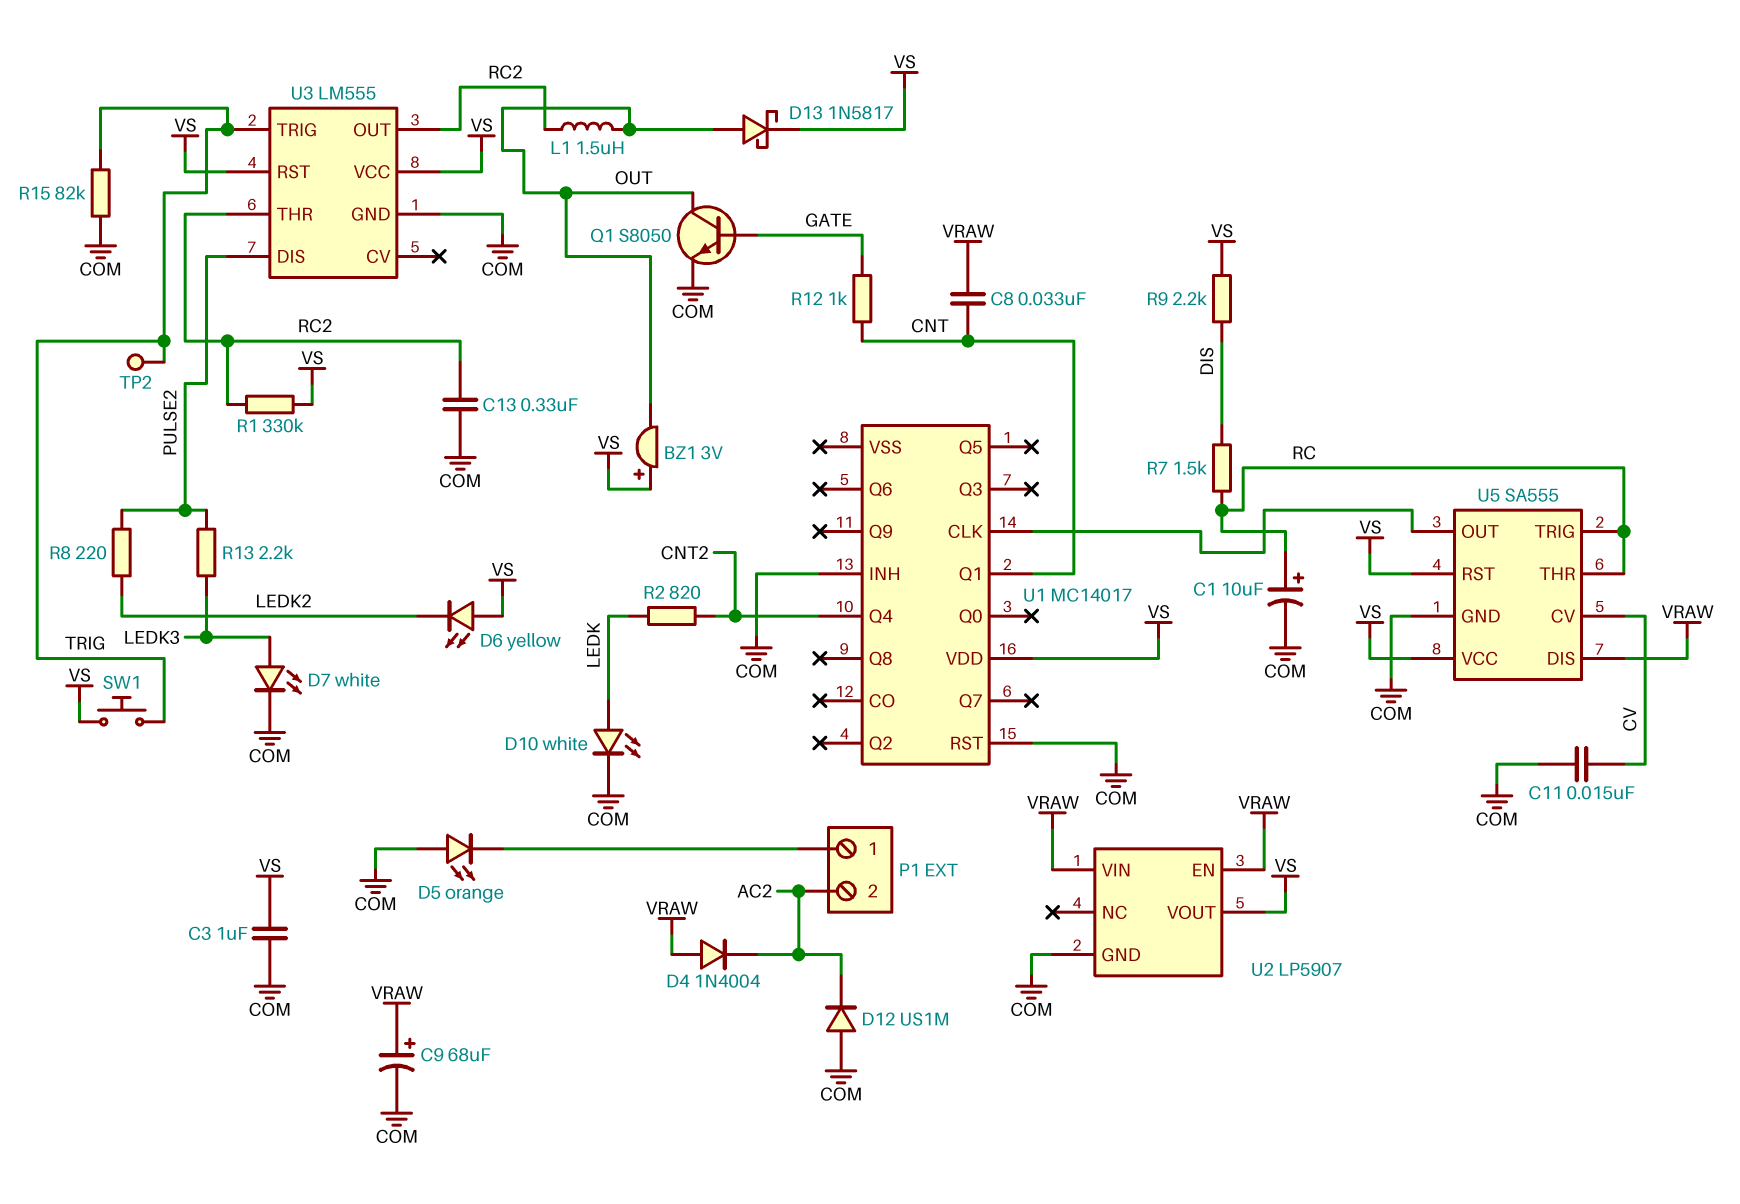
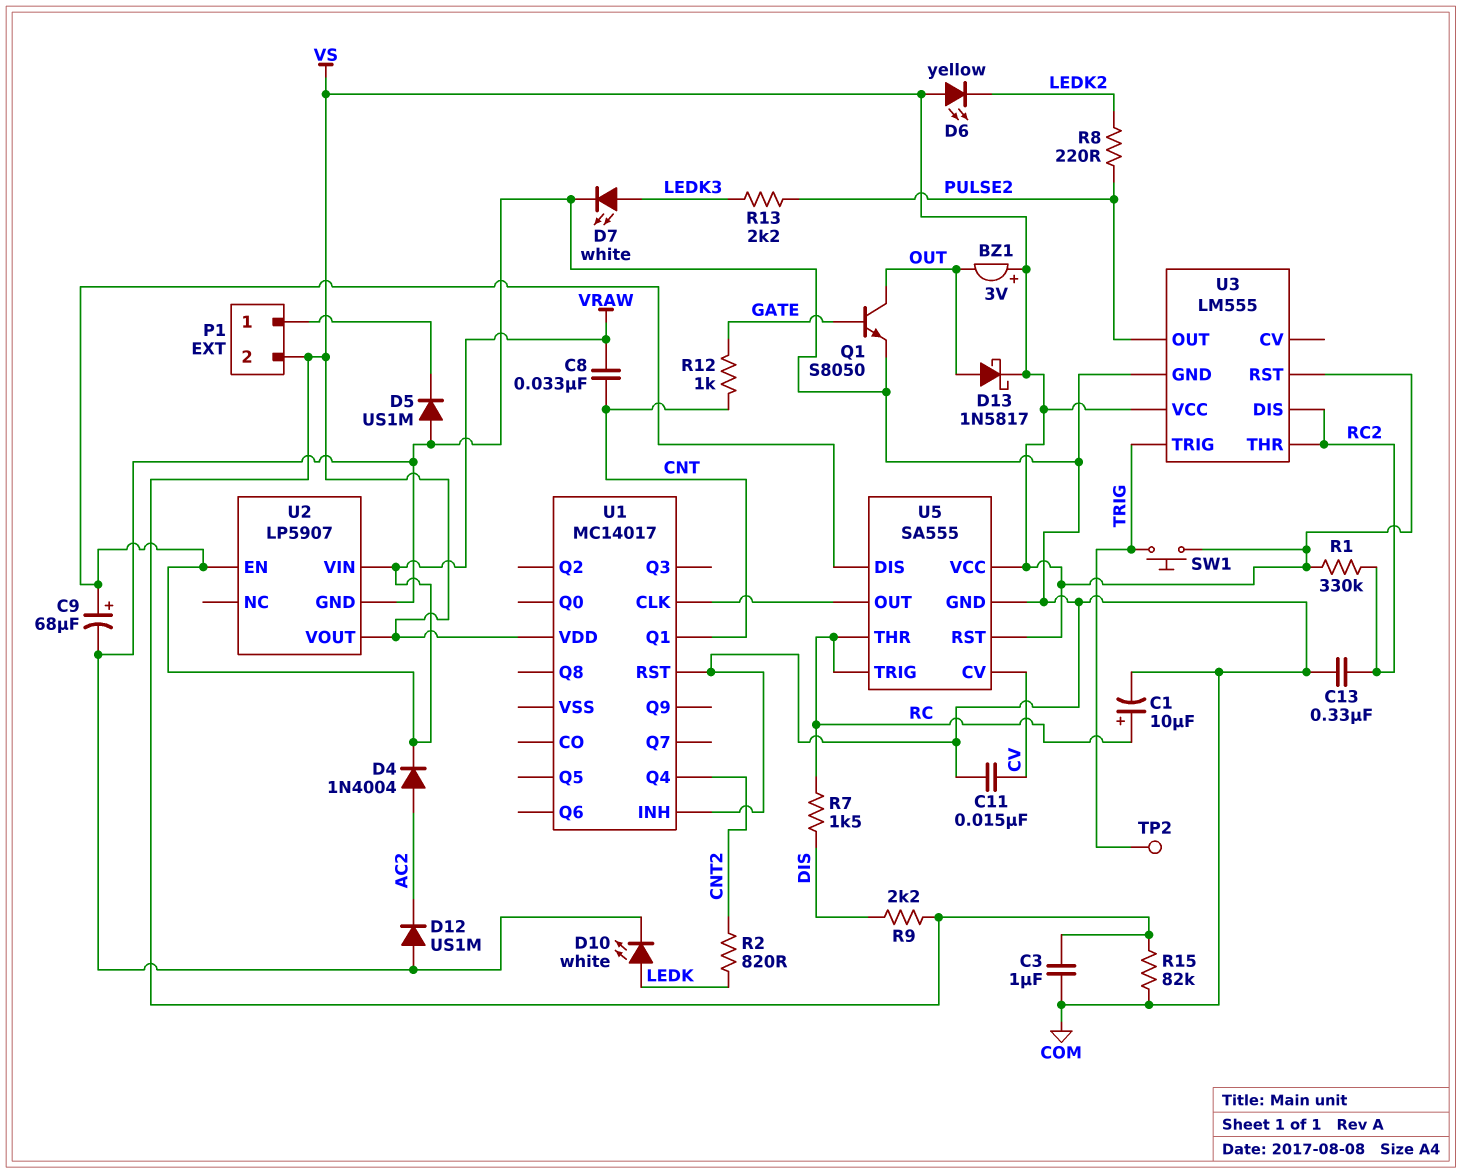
D4: diode 1N4004 (A VRAW, K AC2) -> diode 1N4004 (A AC2, K VRAW)
D5: LED orange (A COM, K P1/1) -> diode US1M (A COM, K P1/1)
L1: 1.5uH (OUT, RC2) -> none
P1 pin 2: AC2 -> VS
R15: 82k (COM, TRIG) -> 82k (COM, VS)
U3 pin DIS: PULSE2 -> RC2
U3 pin OUT: RC2 -> PULSE2

